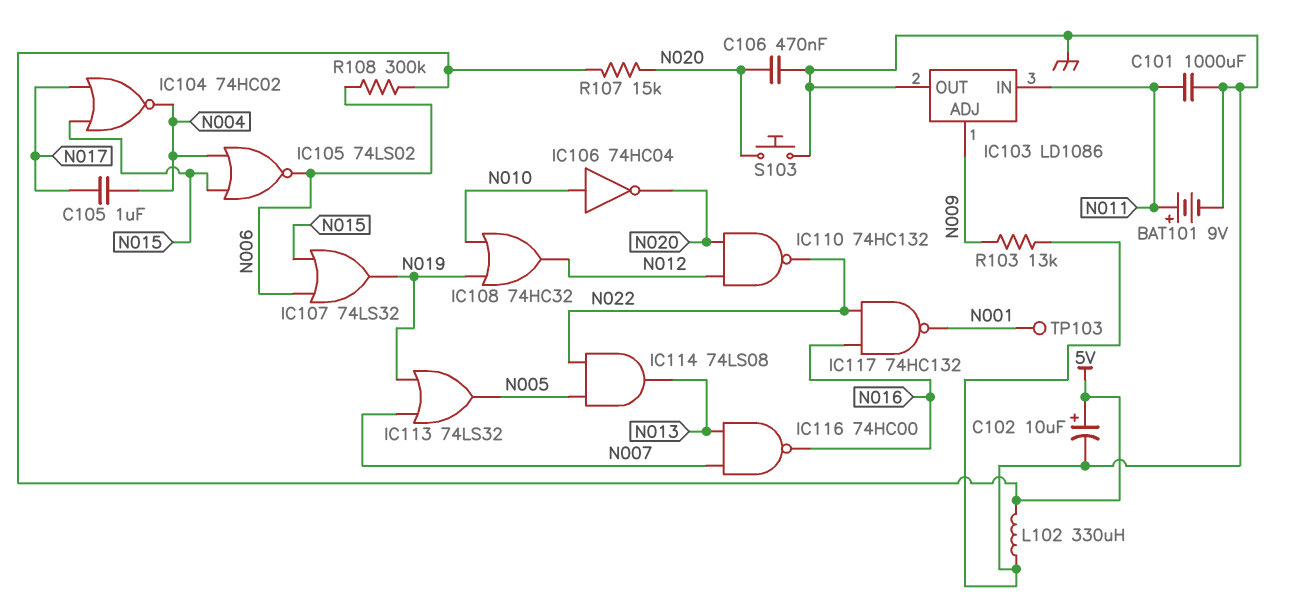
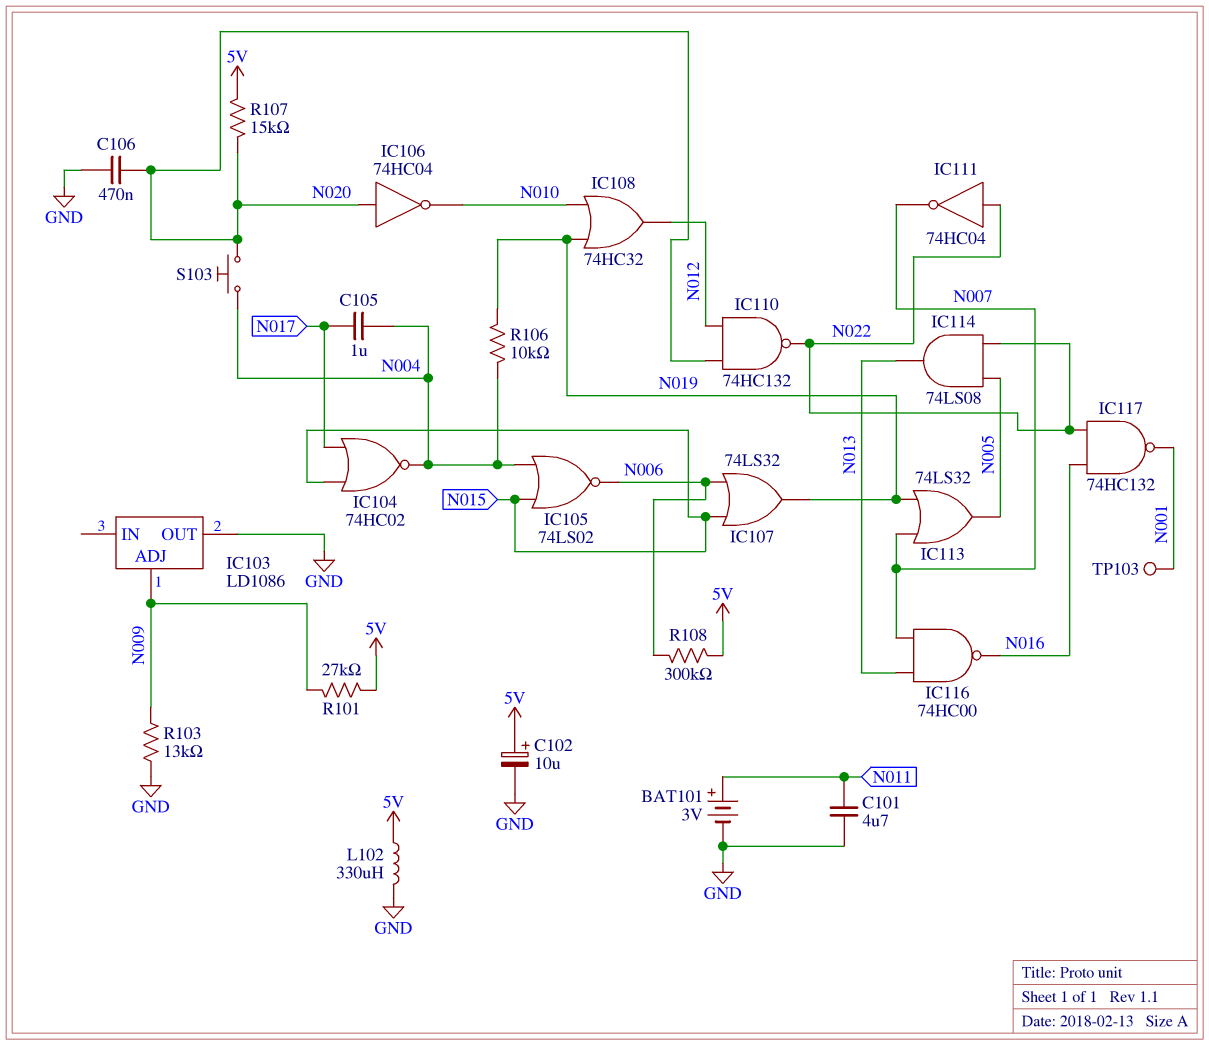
BAT101: 9V (plus N011, minus GND) -> 3V (plus N011, minus GND)
C101: 1000uF (GND, N011) -> 4.7uF (GND, N011)
IC103 pin IN: N011 -> none
IC106: NOT 74HC04 (in N010, out N020) -> NOT 74HC04 (in N020, out N010)
IC111: none -> NOT 74HC04 (in N022, out N007)
R101: none -> 27k (5V, N009)
R106: none -> 10k (N004, N019)
S103: button (GND, N020) -> button (N004, N020)

